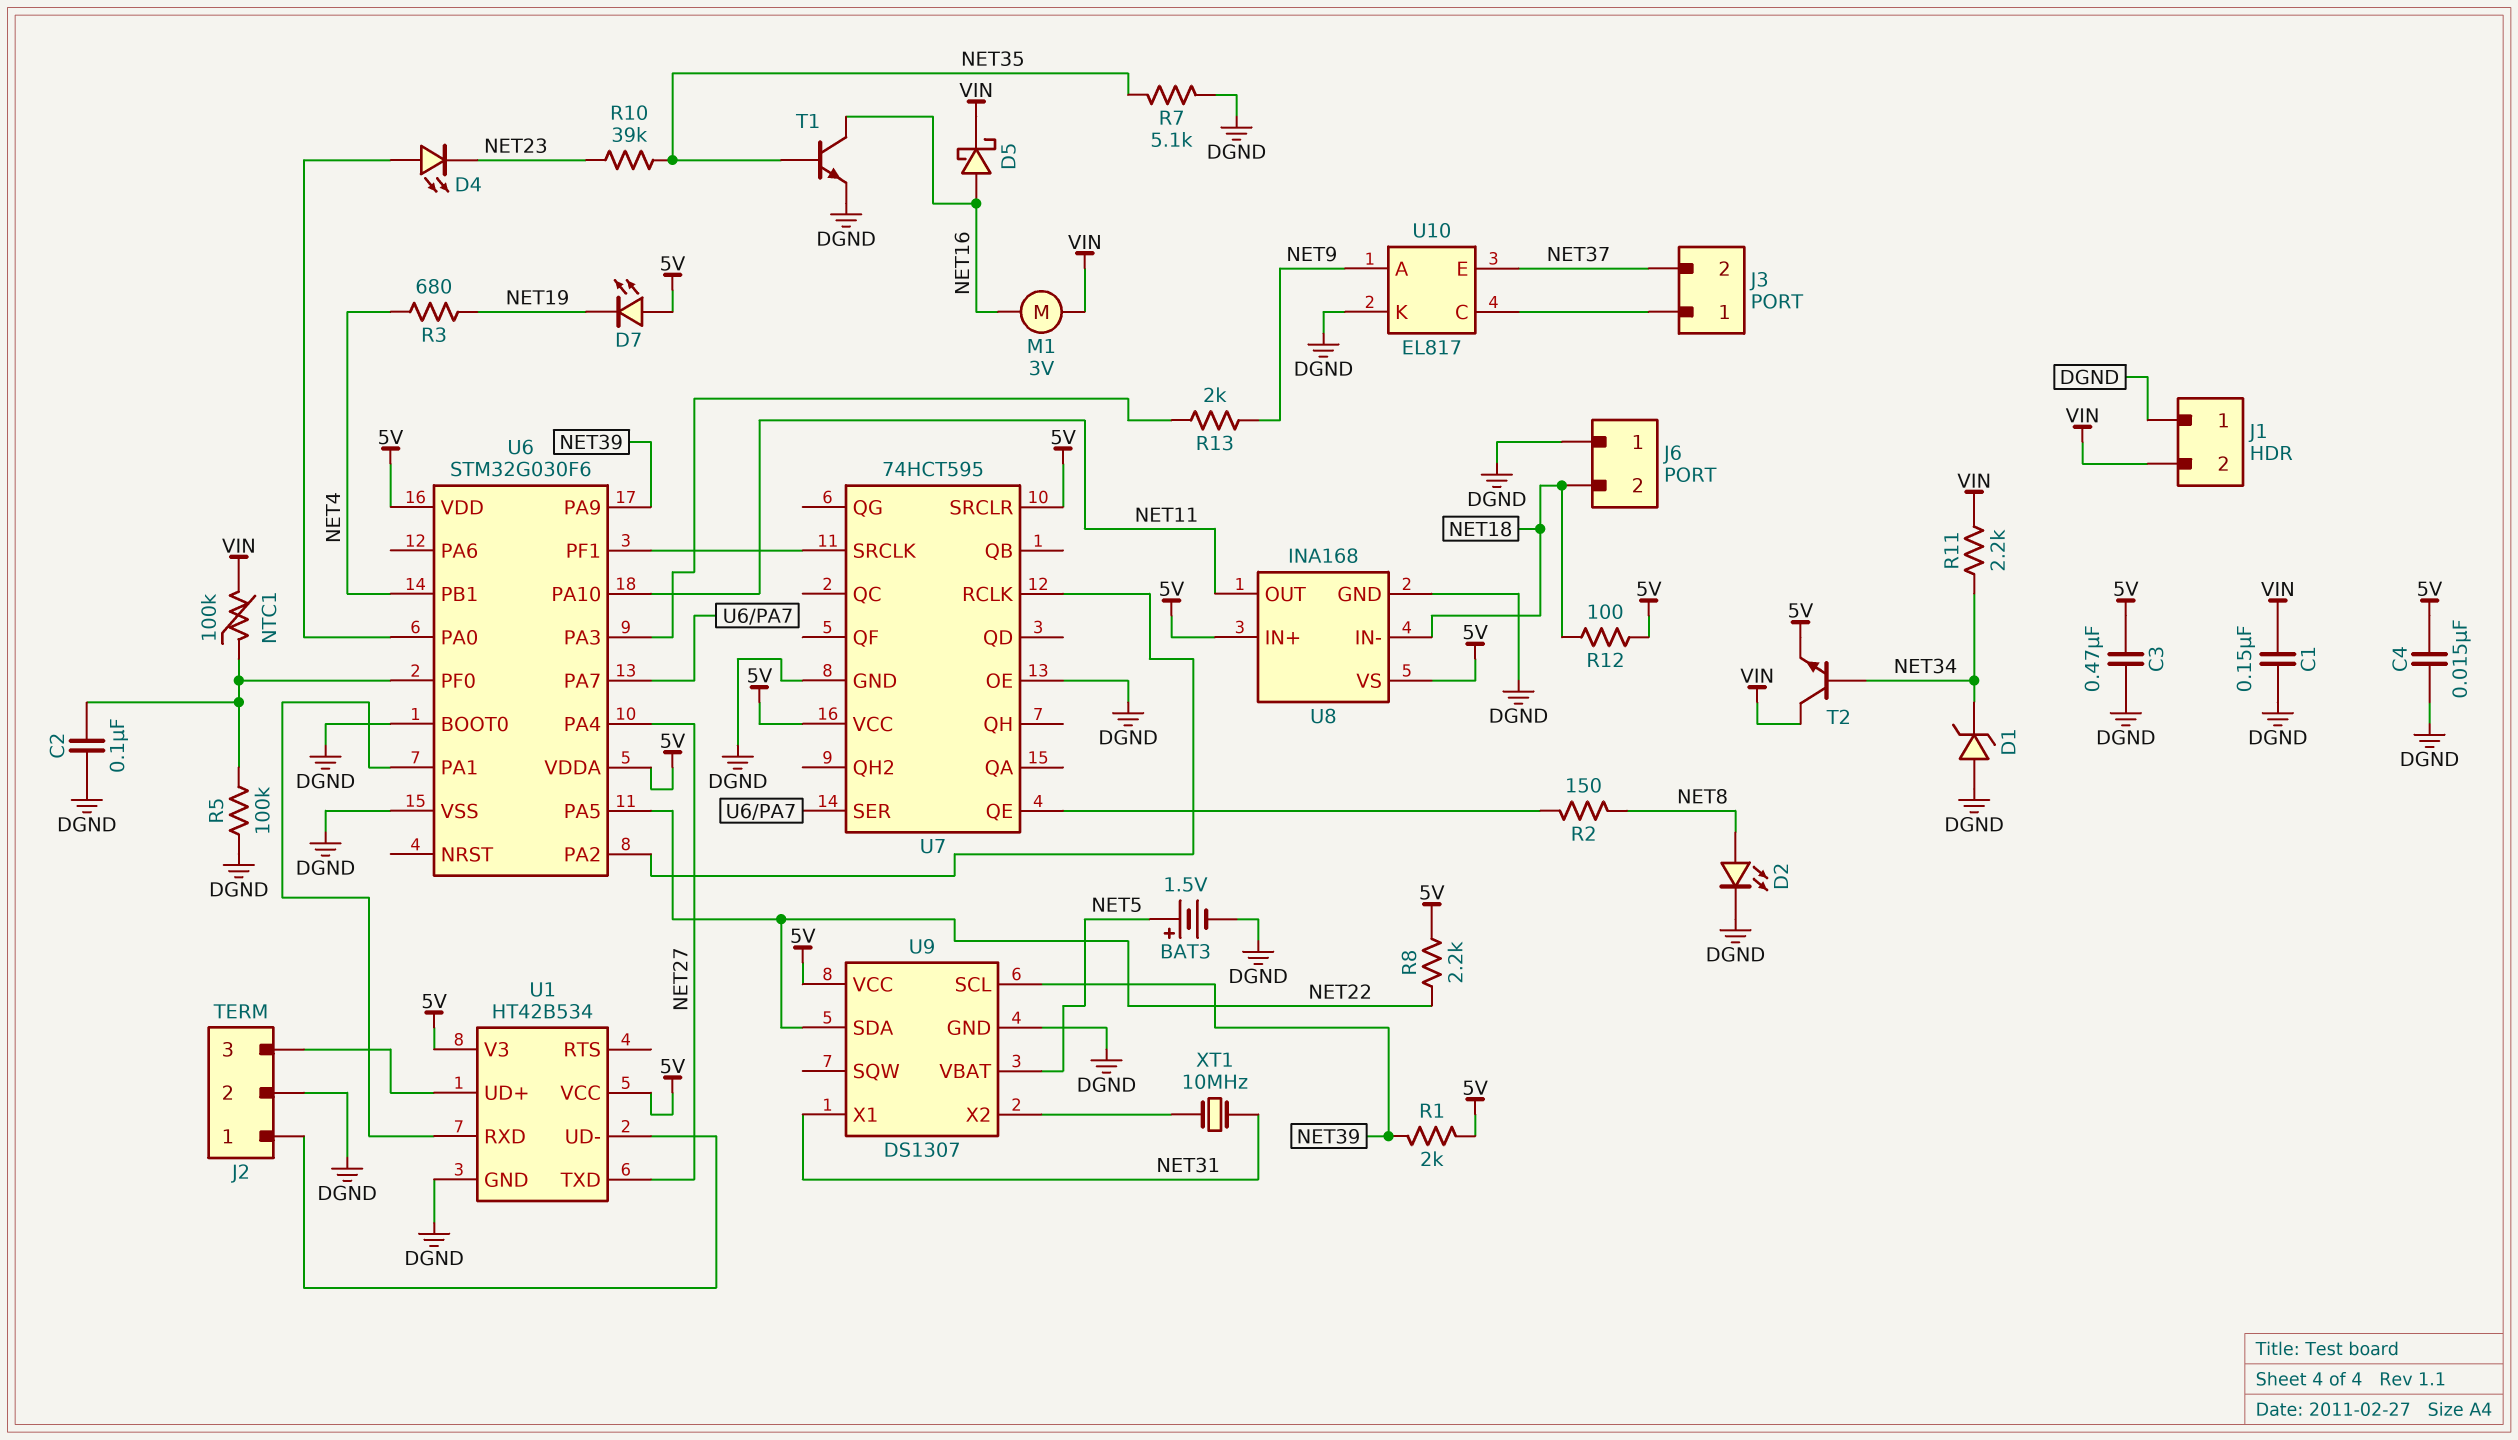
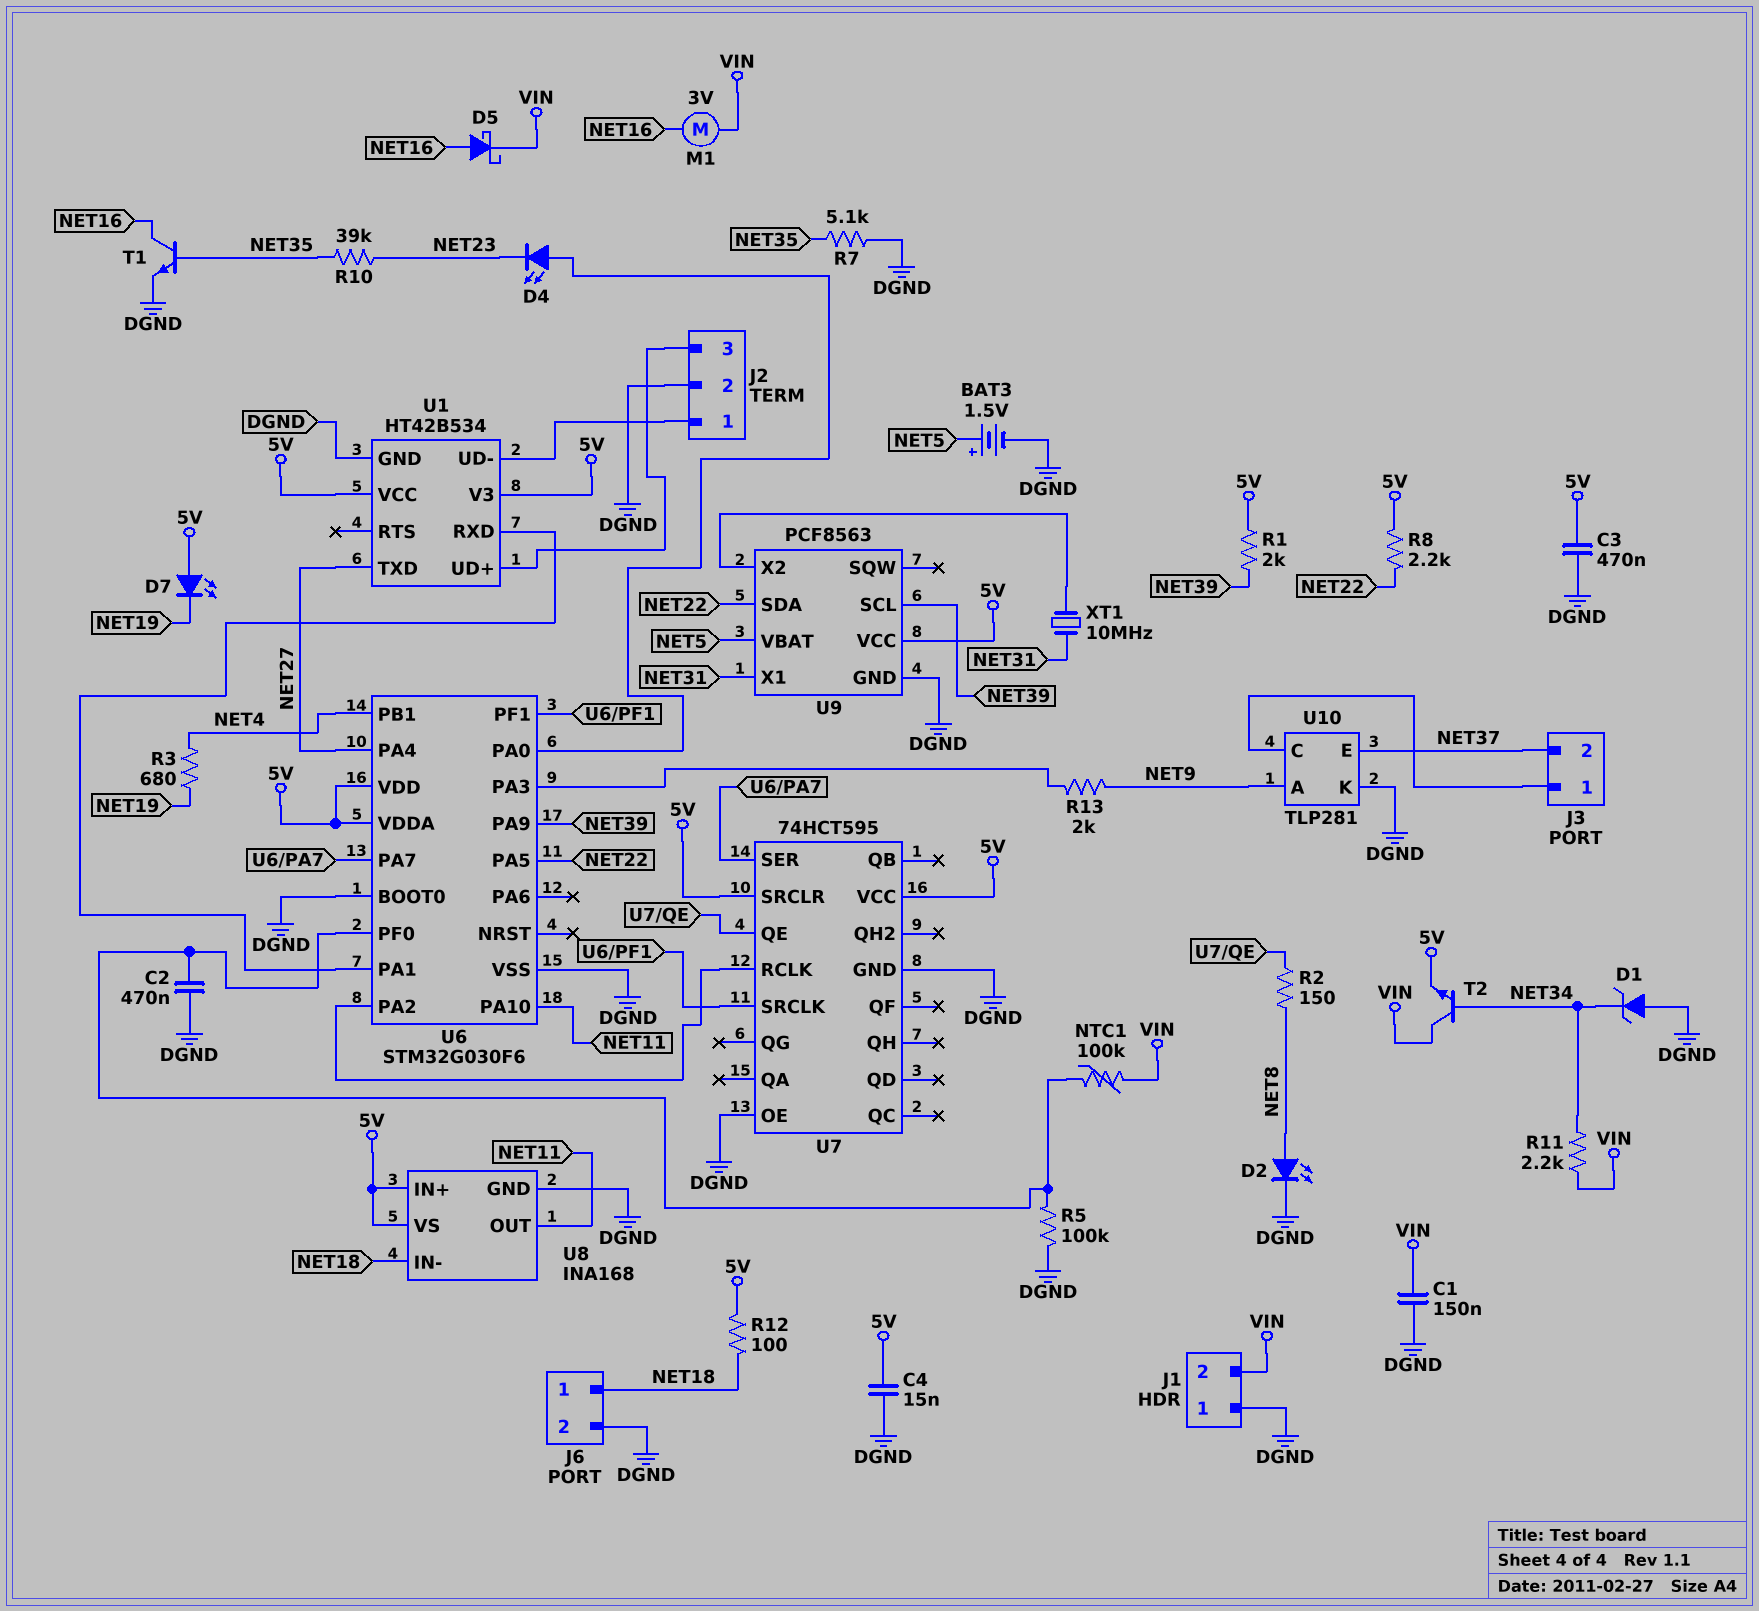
C2: 100nF (DGND, U6/PF0) -> 470nF (DGND, U6/PF0)
J6 pin 1: DGND -> NET18
J6 pin 2: NET18 -> DGND
U9: DS1307 -> PCF8563
U10: EL817 -> TLP281

